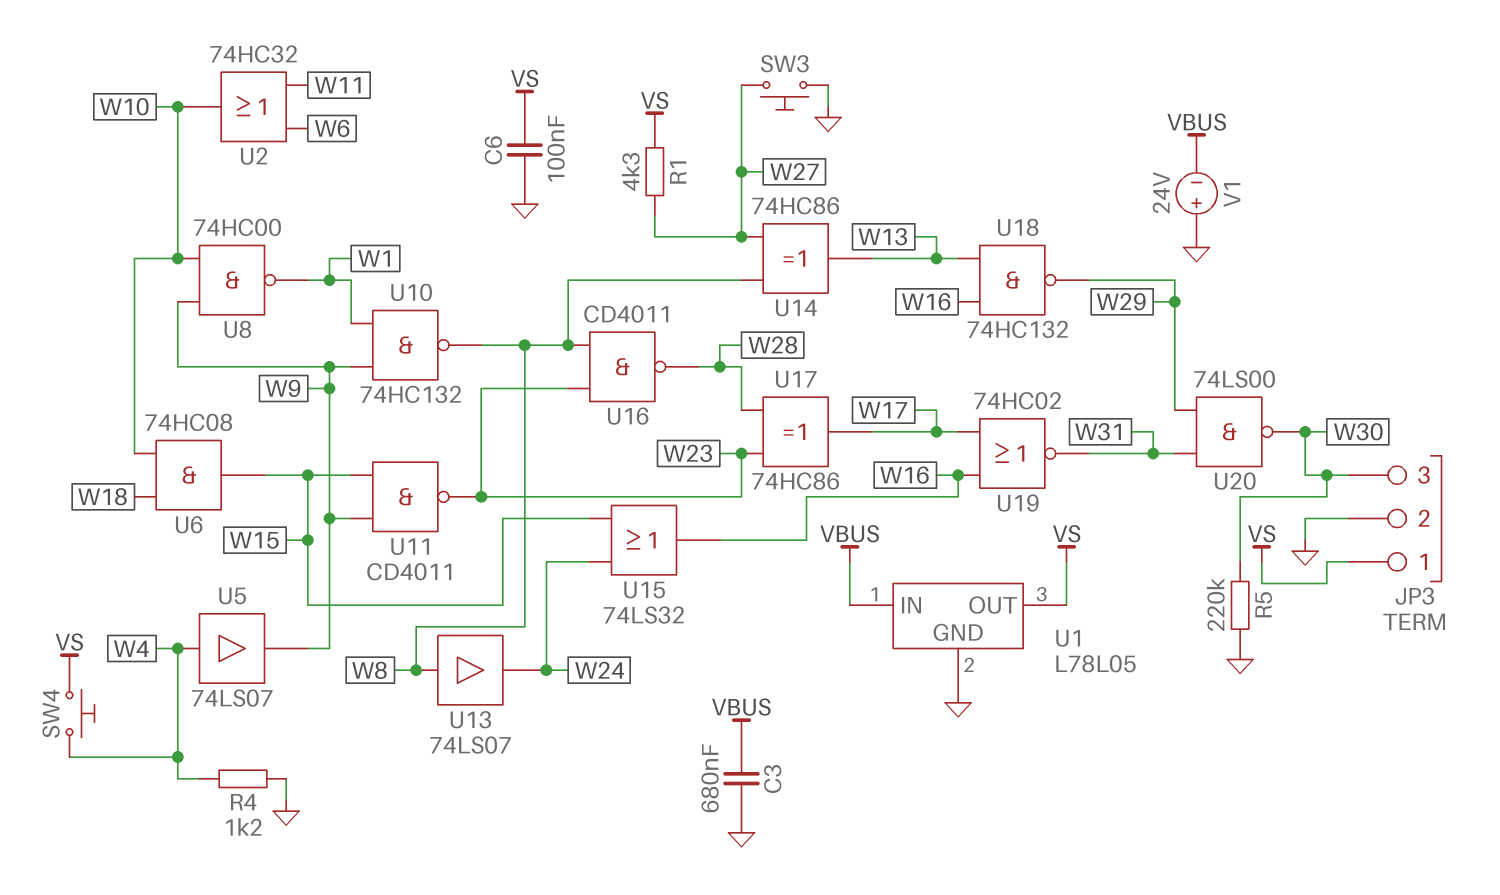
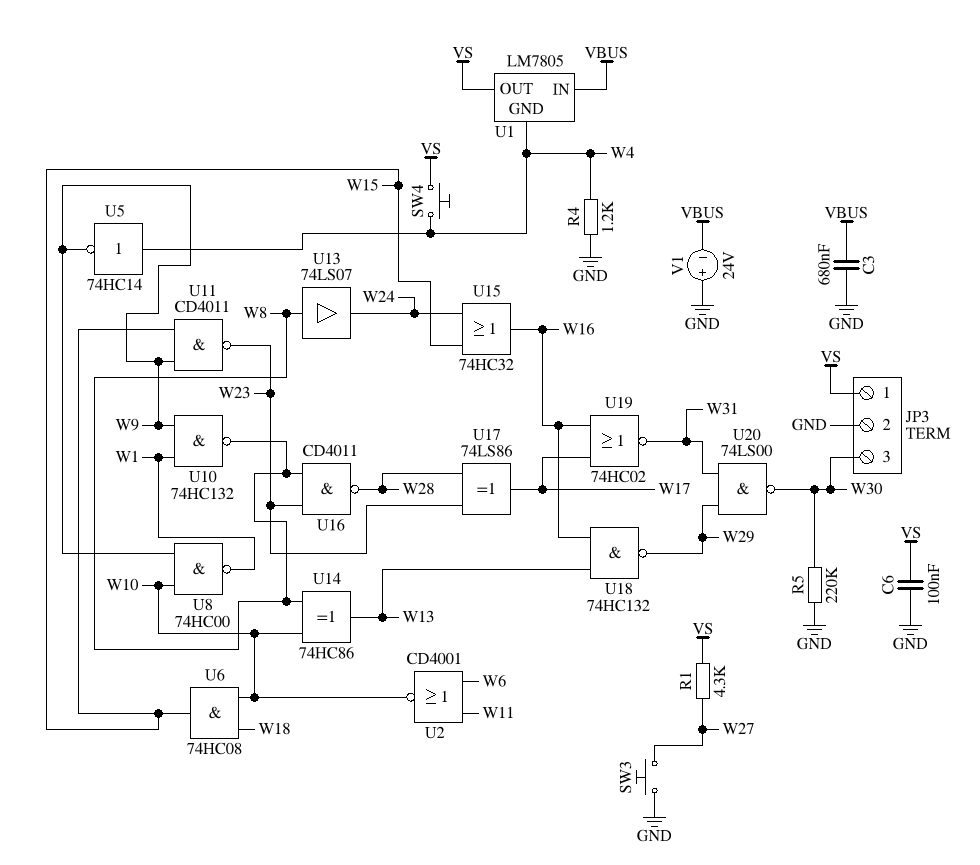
U1: L78L05 -> LM7805
U1 pin GND: GND -> W4
U2: OR 74HC32 (in W6, in W11, out W10) -> NOR CD4001 (in W6, in W11, out W10)
U5: buffer 74LS07 (in W4, out W9) -> NOT 74HC14 (in W4, out W9)
U14: XOR 74HC86 (in W8, in W27, out W13) -> XOR 74HC86 (in W8, in W10, out W13)
U15: OR 74LS32 (in W15, in W24, out W16) -> OR 74HC32 (in W15, in W24, out W16)
U17: XOR 74HC86 (in W23, in W28, out W17) -> XOR 74LS86 (in W23, in W28, out W17)

